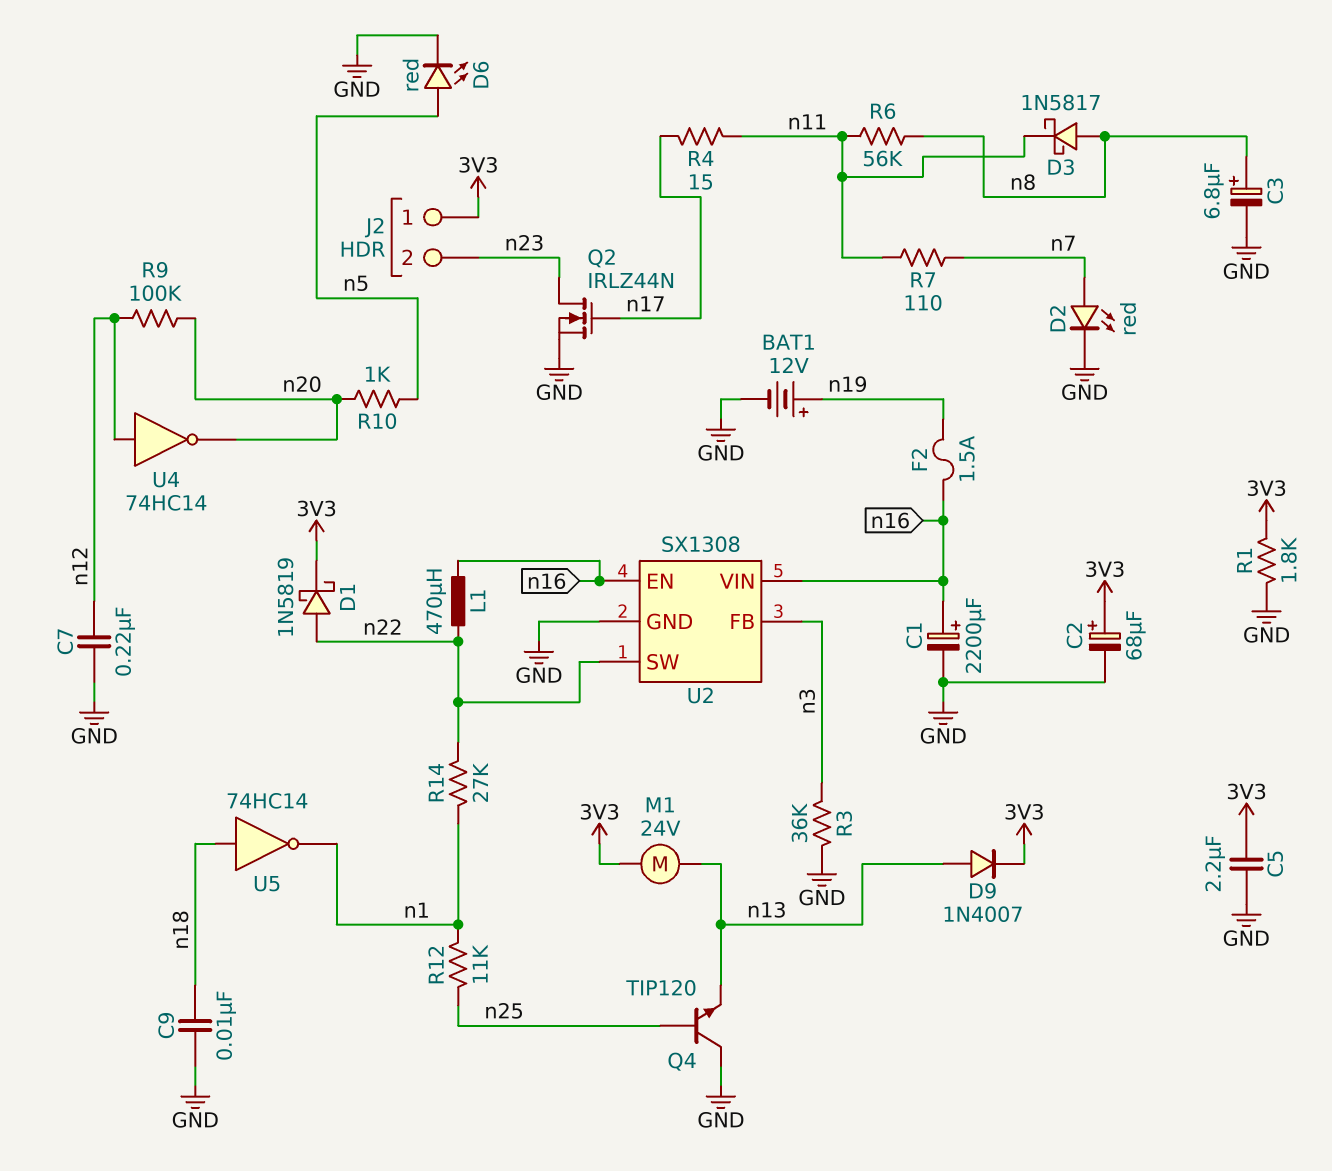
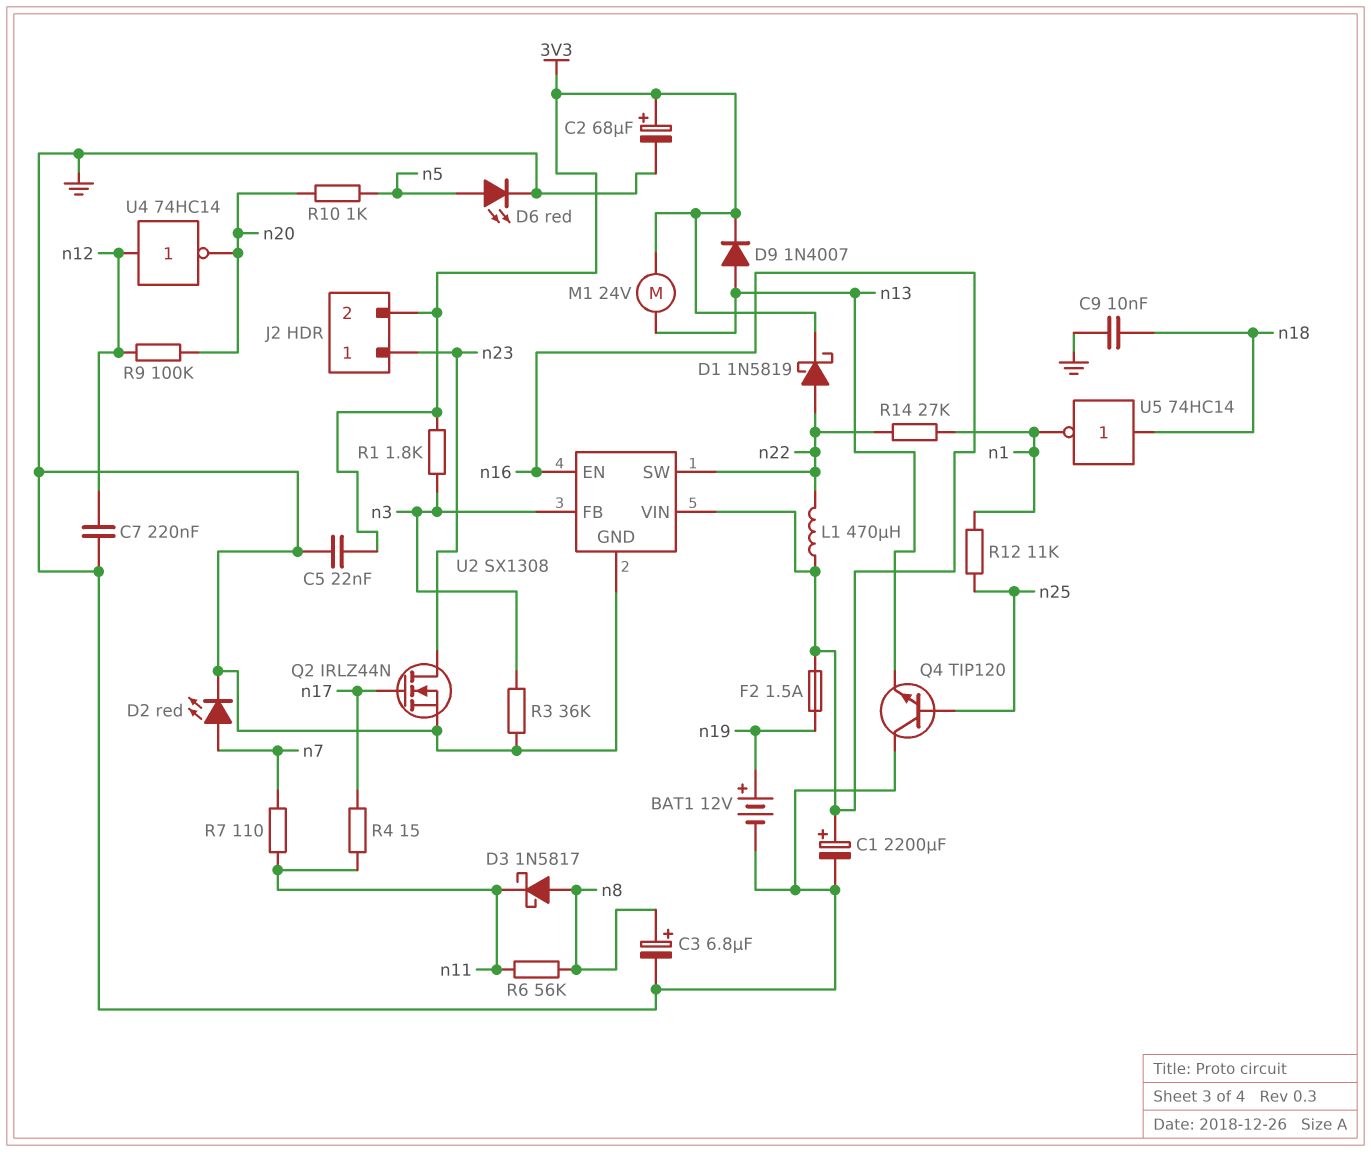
C5: 2.2uF (3V3, GND) -> 22nF (3V3, GND)
J2 pin 1: 3V3 -> n23
J2 pin 2: n23 -> 3V3
R1: 1.8k (3V3, GND) -> 1.8k (3V3, n3)

